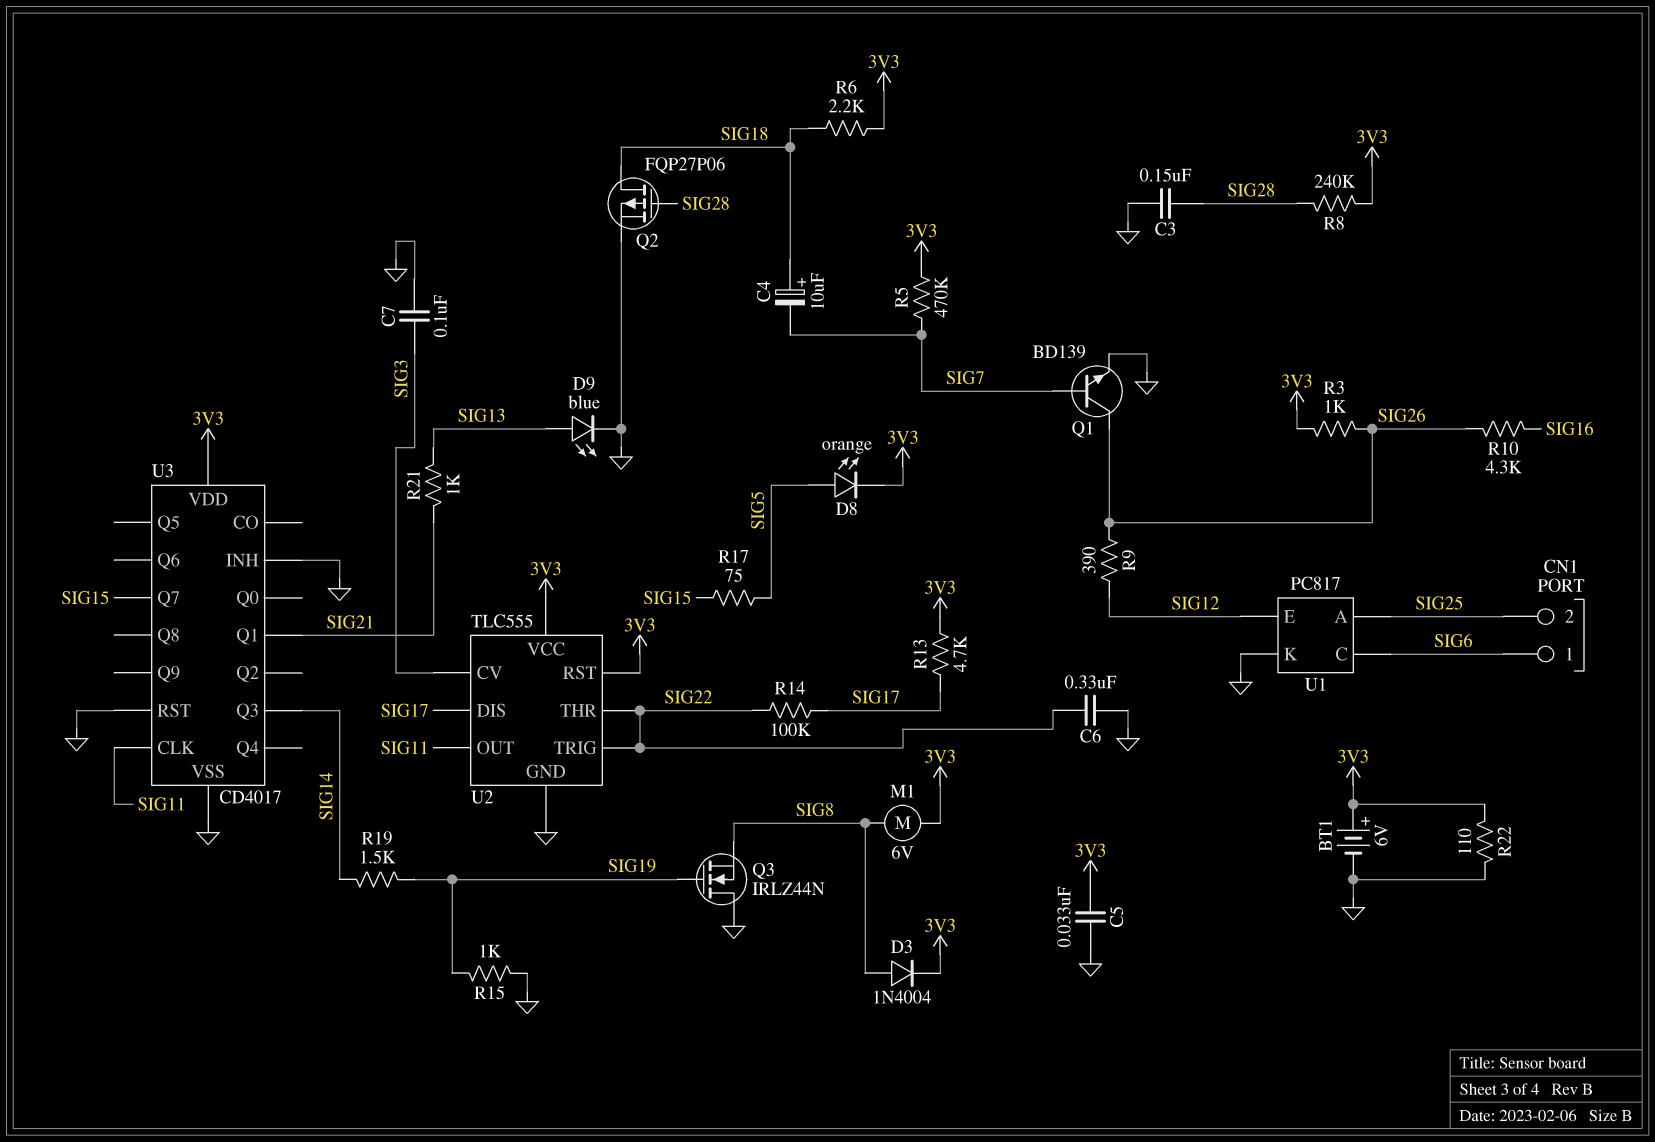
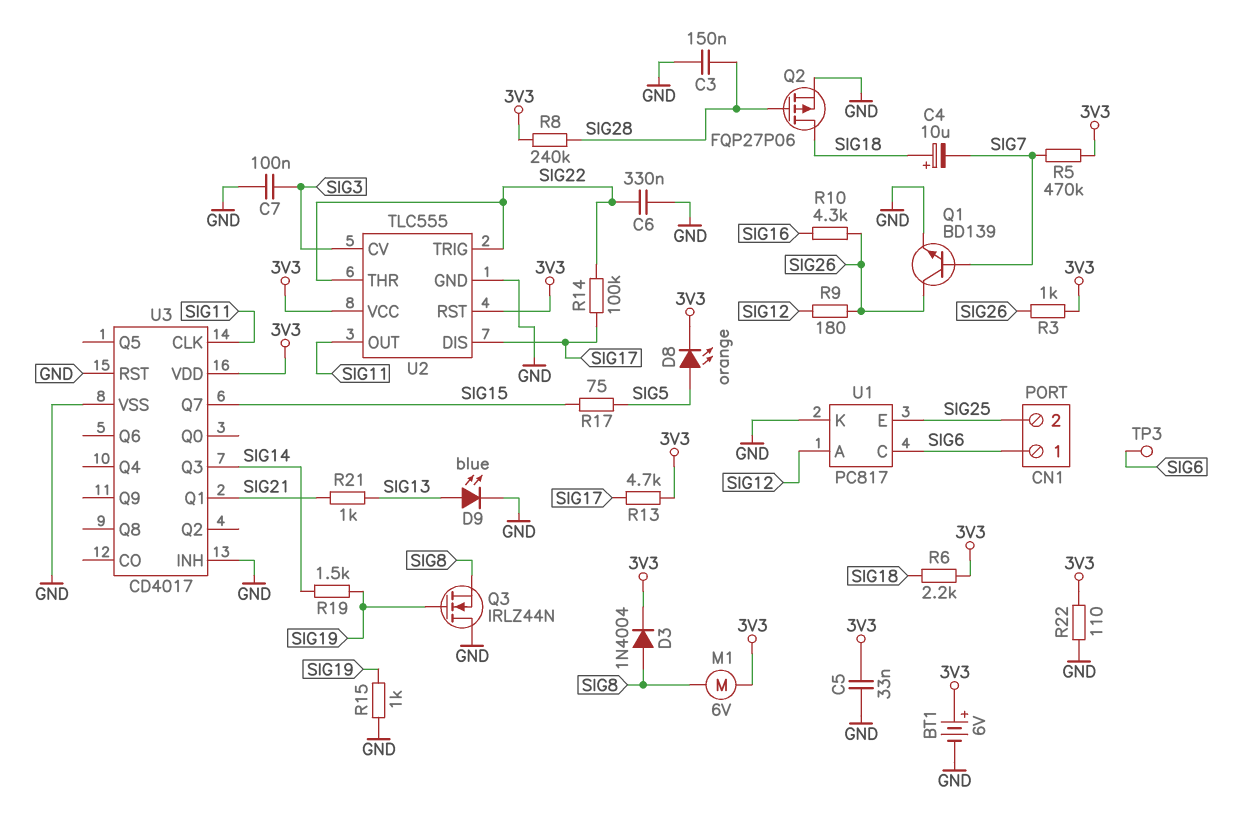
R9: 390 (SIG12, SIG26) -> 180 (SIG12, SIG26)
TP3: none -> test point (SIG6)
U1 pin A: SIG25 -> SIG12
U1 pin E: SIG12 -> SIG25

